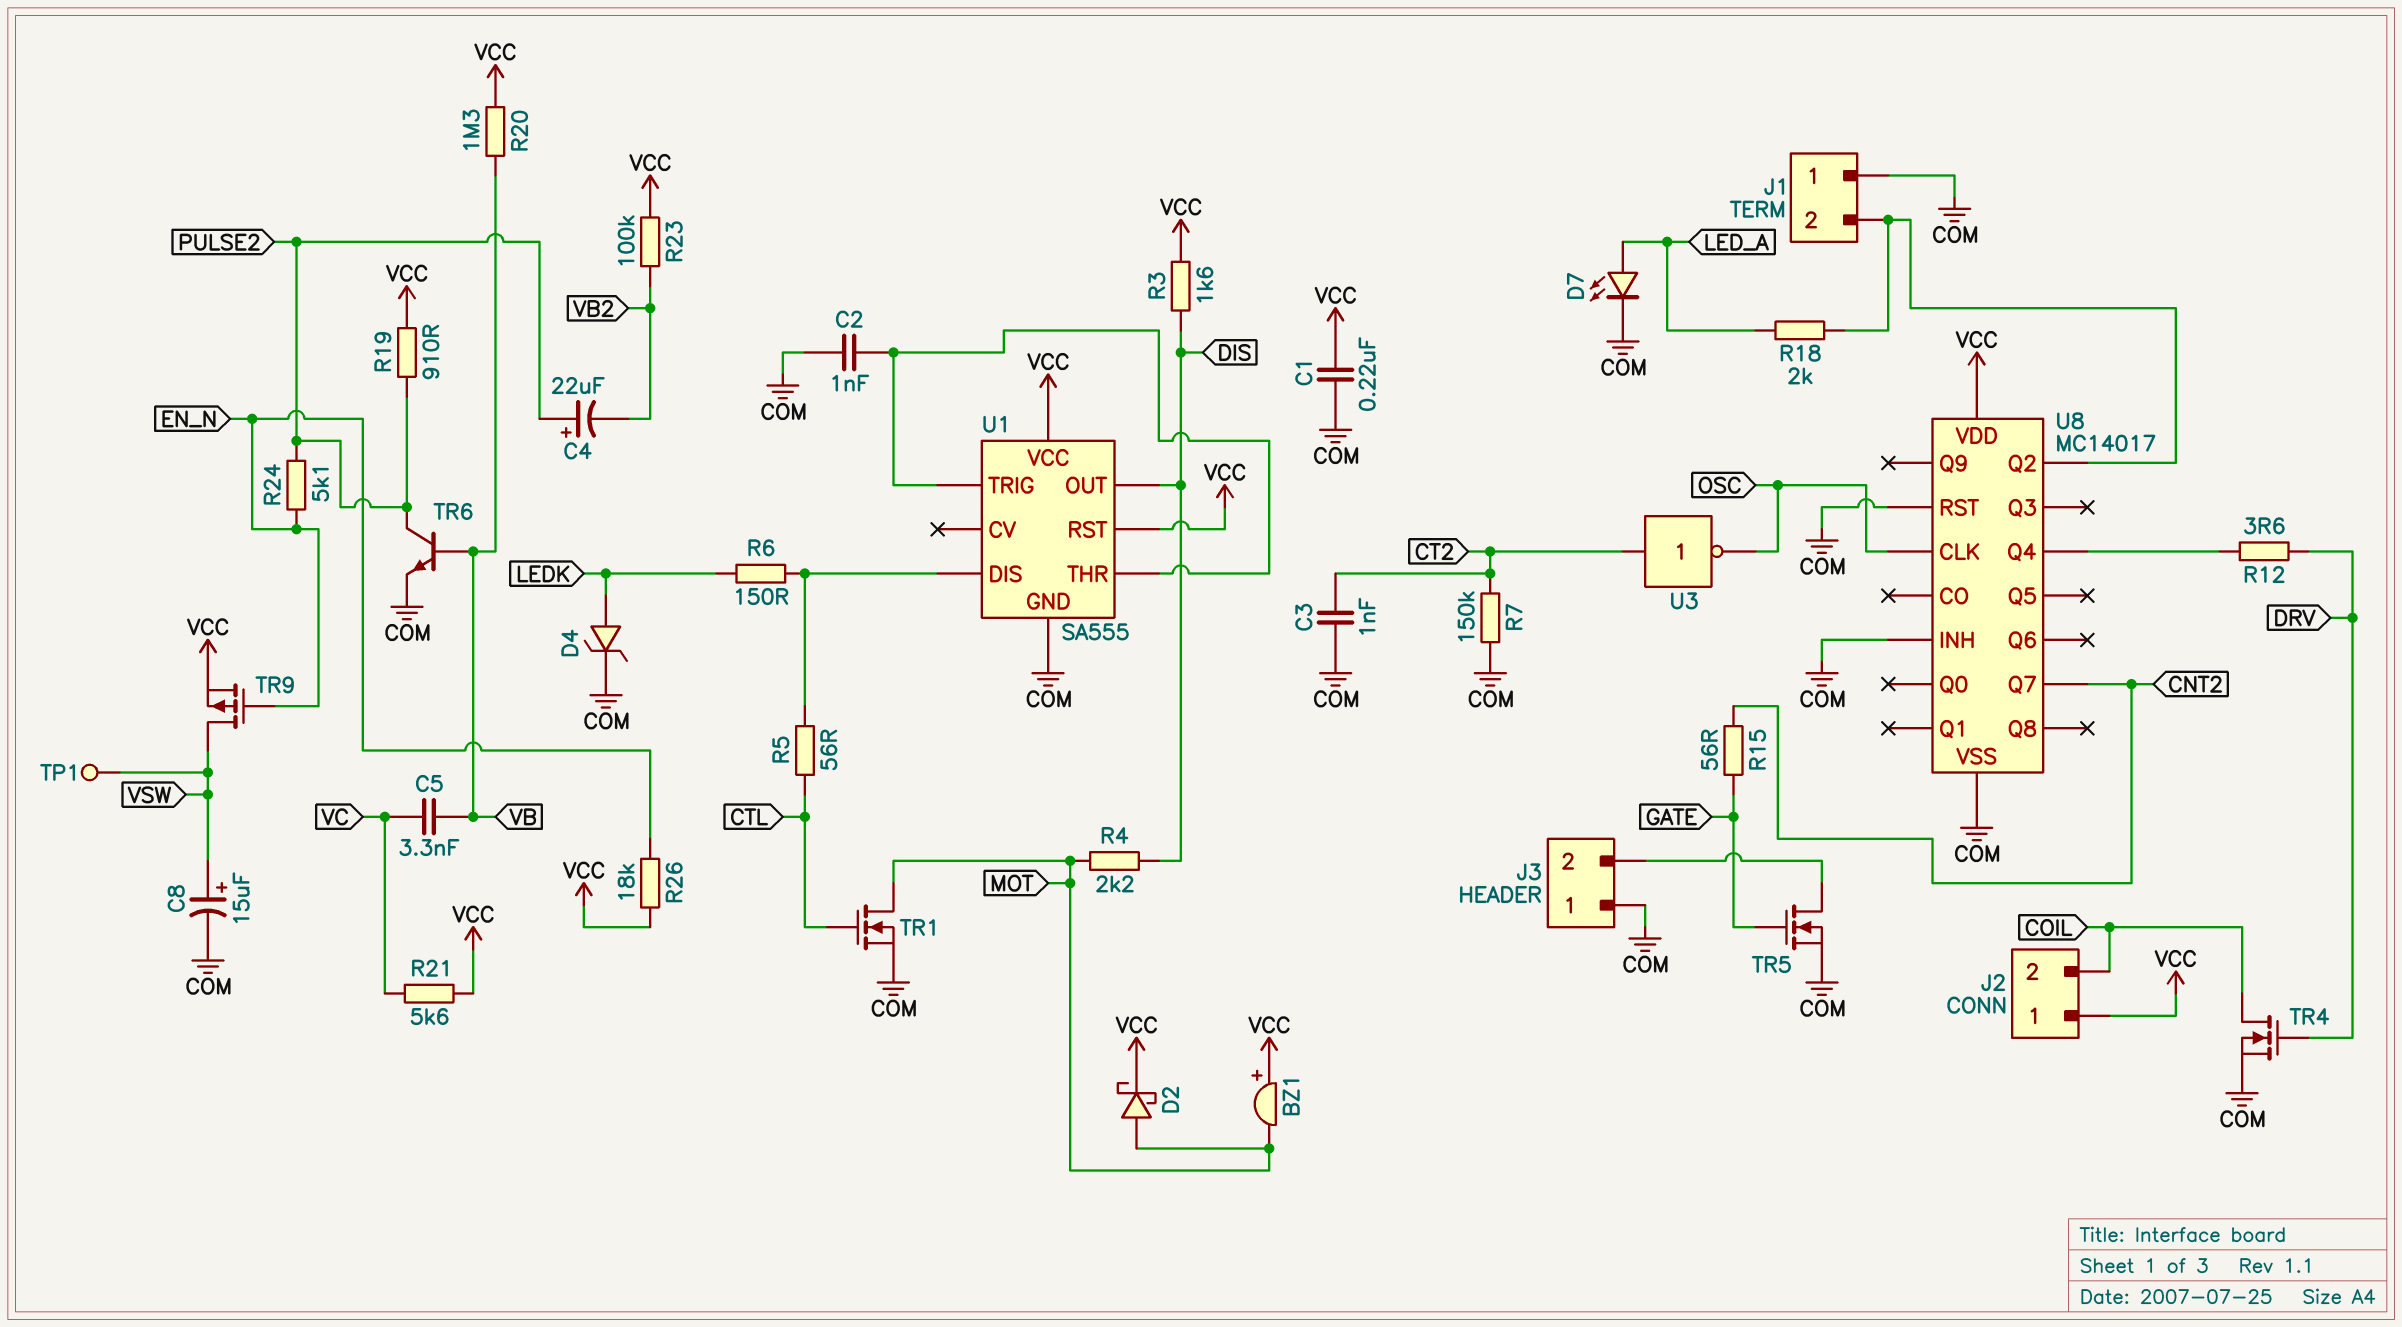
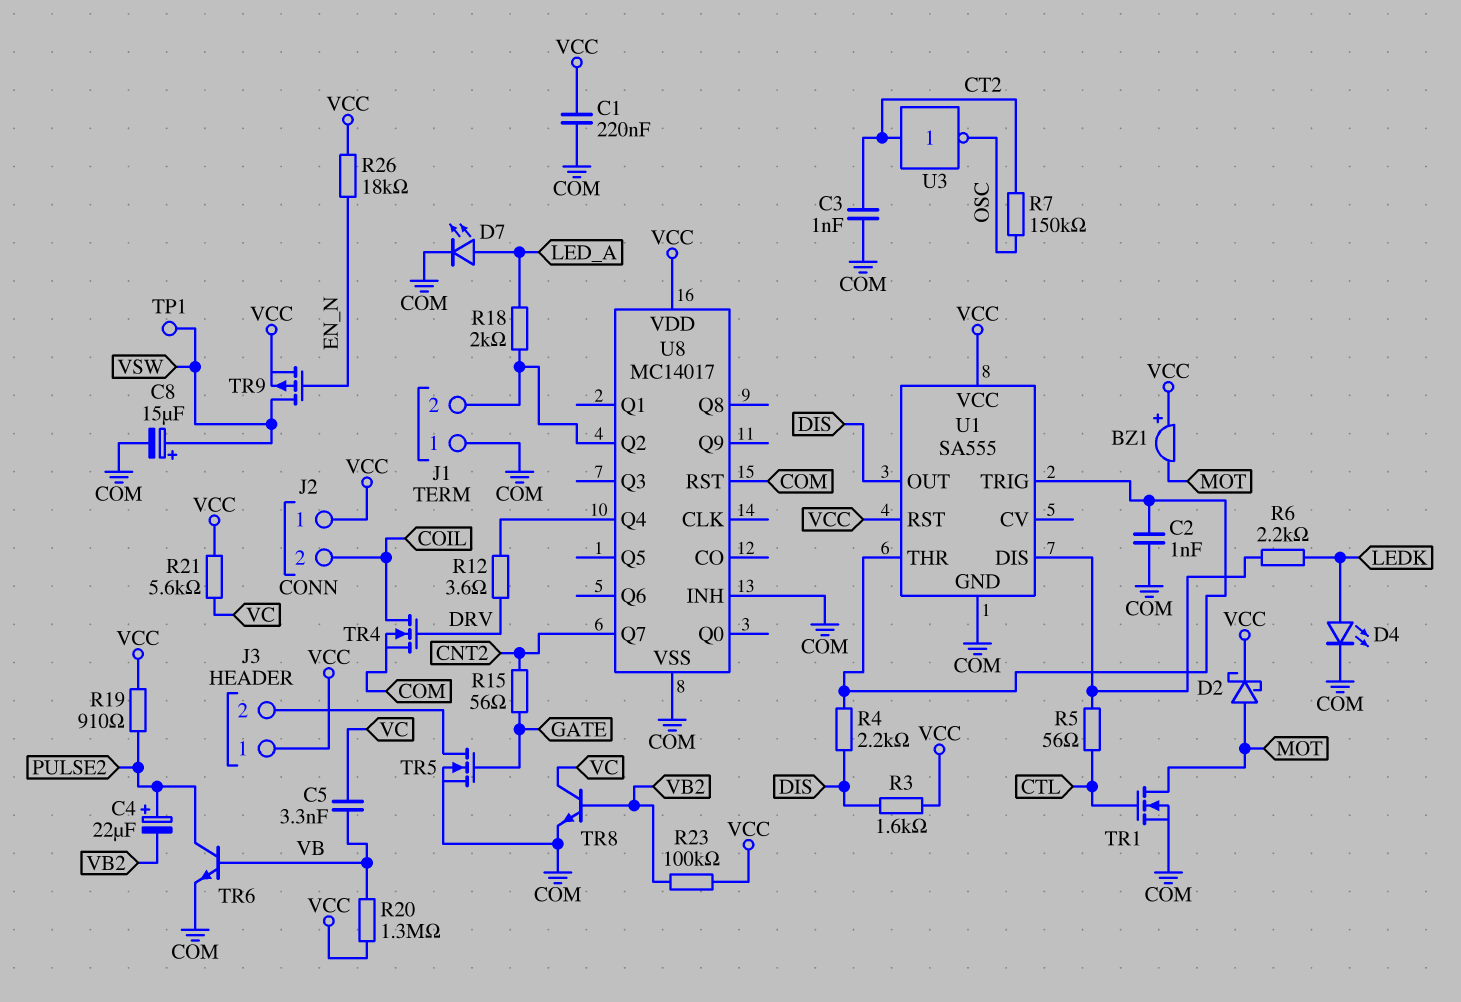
D4: zener (A LEDK, K COM) -> LED (A LEDK, K COM)
J3 pin 1: COM -> VCC
R4: 2.2k (DIS, MOT) -> 2.2k (DIS, U1/THR)
R6: 150 (LEDK, U1/DIS) -> 2.2k (LEDK, U1/DIS)
R7: 150k (COM, CT2) -> 150k (CT2, OSC)
R24: 5.1k (EN_N, PULSE2) -> none
TR8: none -> NPN (B VB2, C VC, E COM)
U8 pin CLK: OSC -> none

